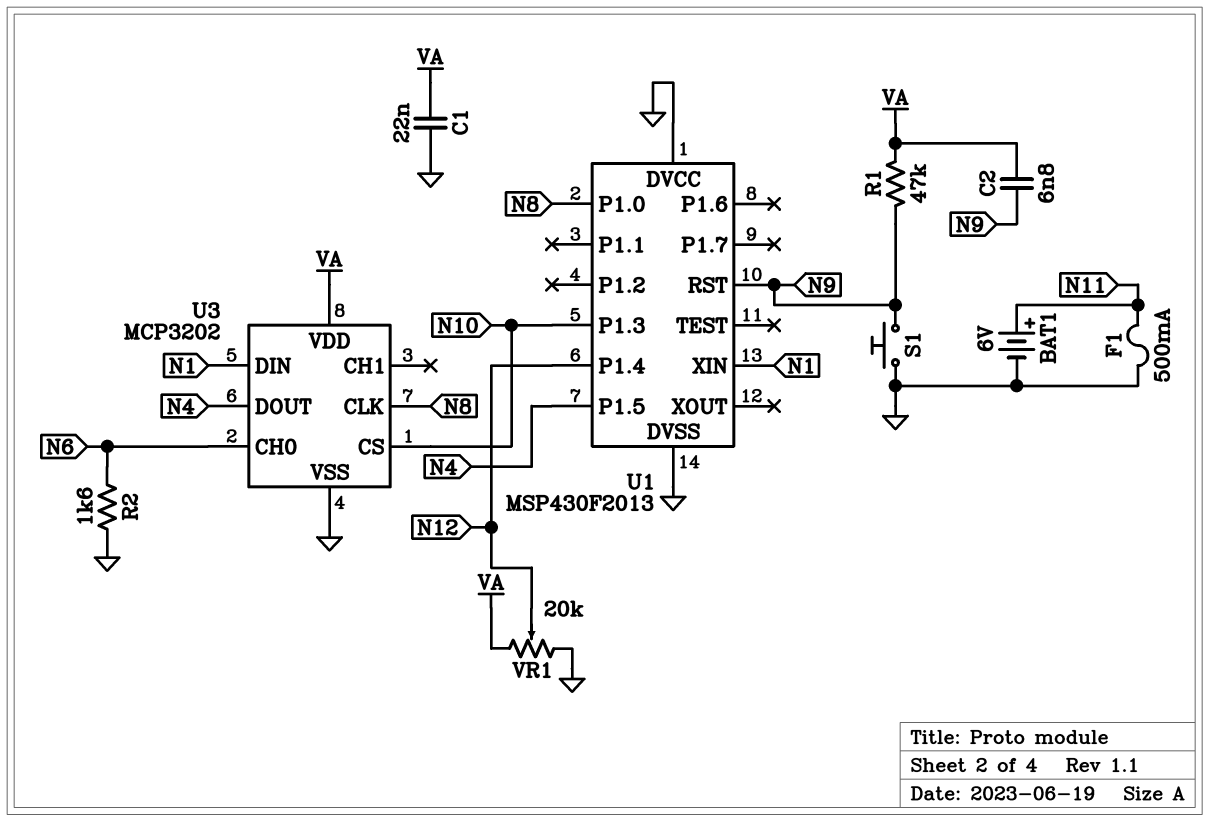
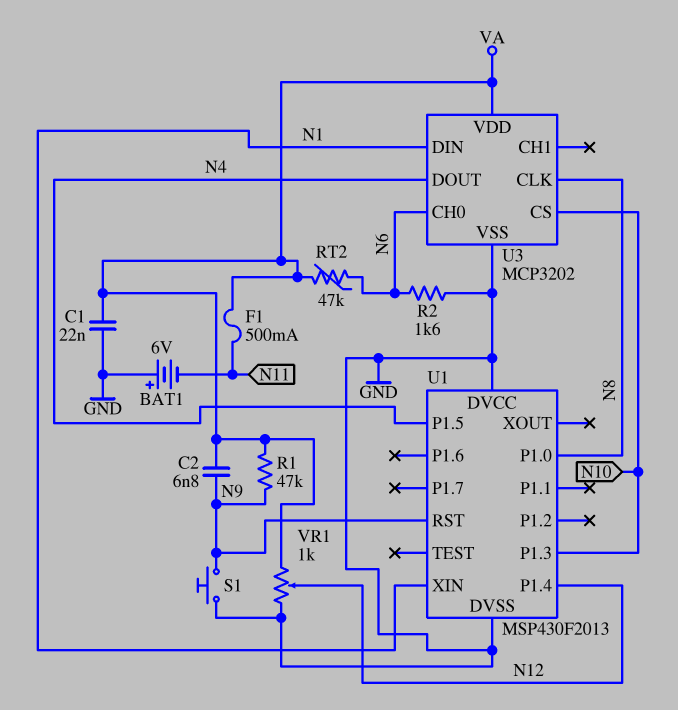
BAT1: 6V (plus N11, minus GND) -> 6V (plus GND, minus N11)
F1: 500mA (GND, N11) -> 500mA (N11, VA)
RT2: none -> 47k (N6, VA)
VR1: 20k (GND, VA, wiper N12) -> 1k (GND, VA, wiper N12)

